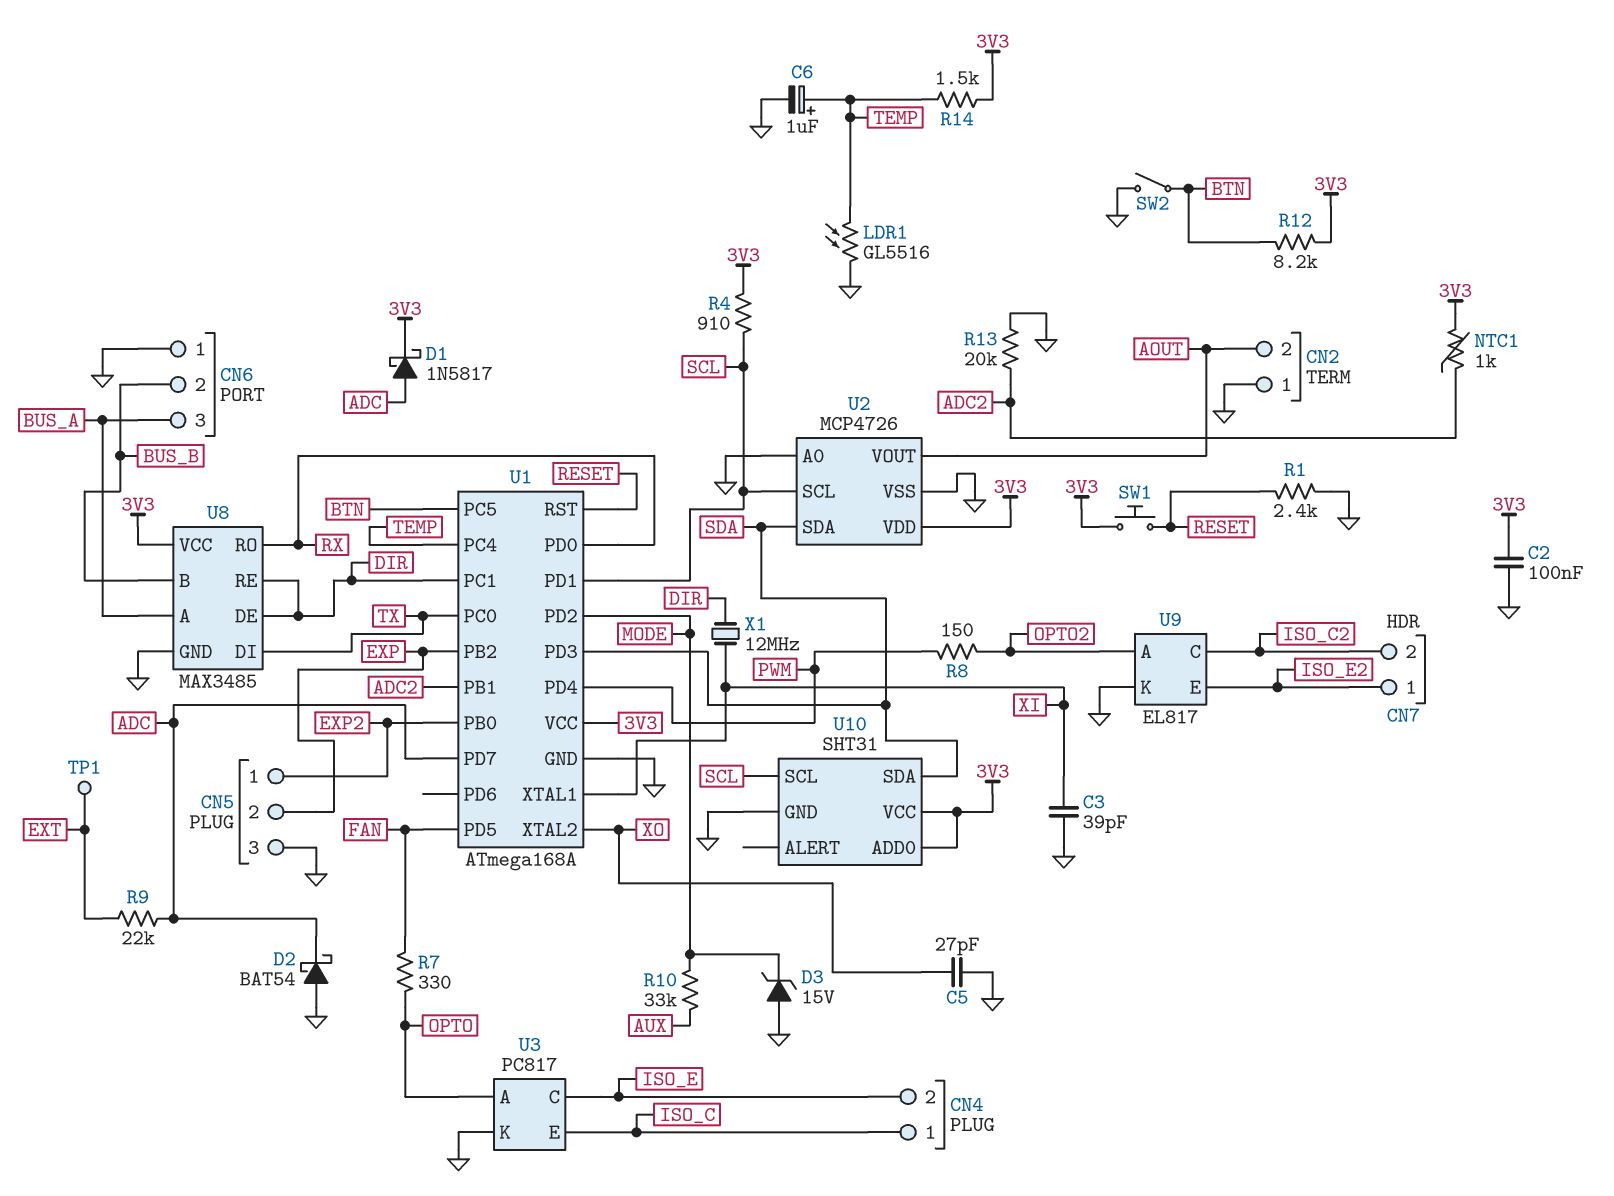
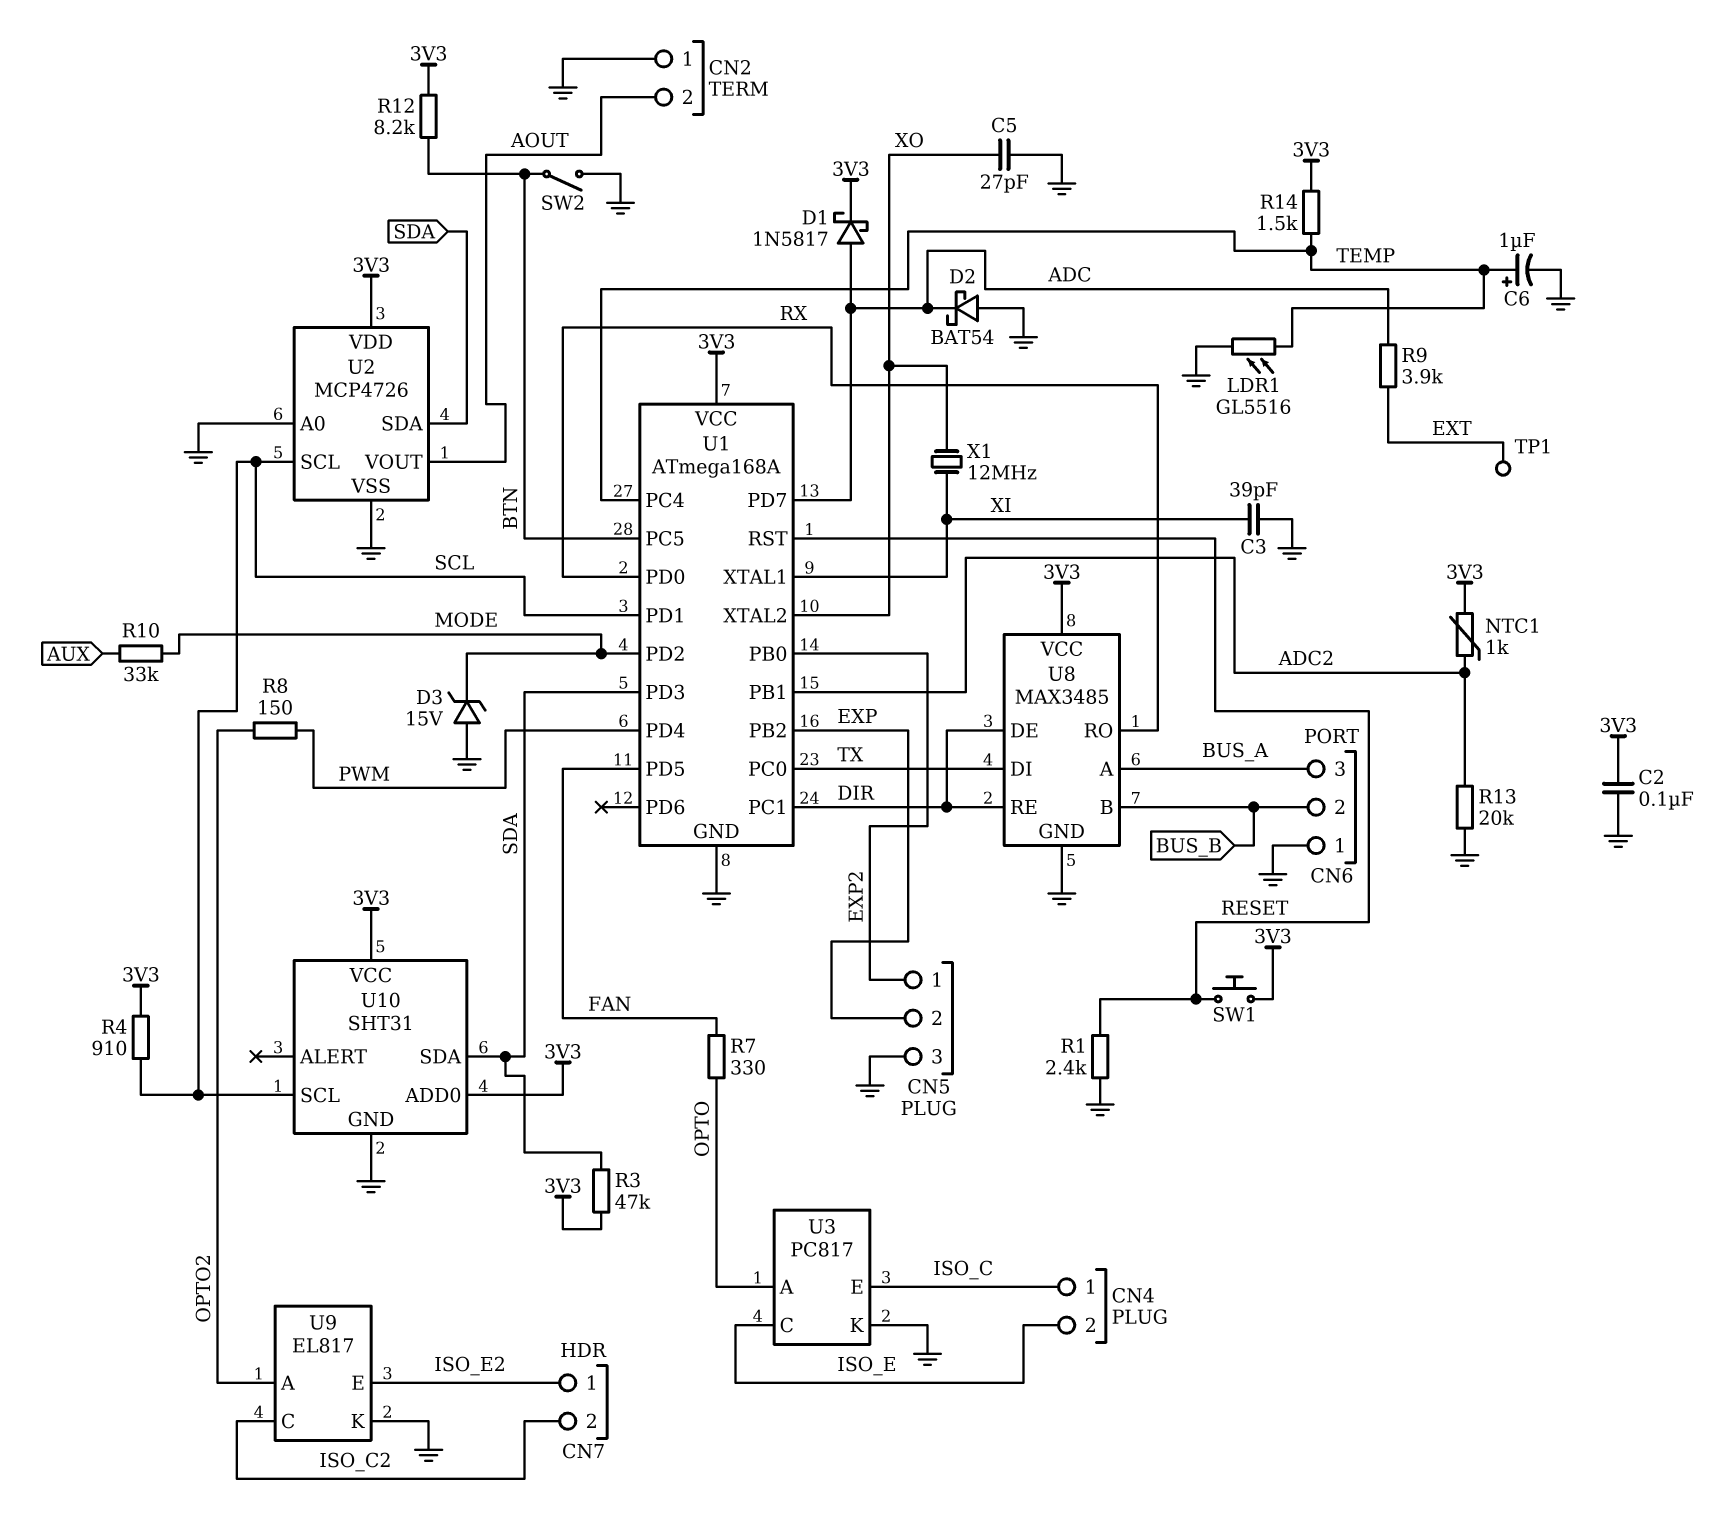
R3: none -> 47k (3V3, SDA)
R9: 22k (ADC, EXT) -> 3.9k (ADC, EXT)
X1: 12MHz (DIR, XI) -> 12MHz (XI, XO)

